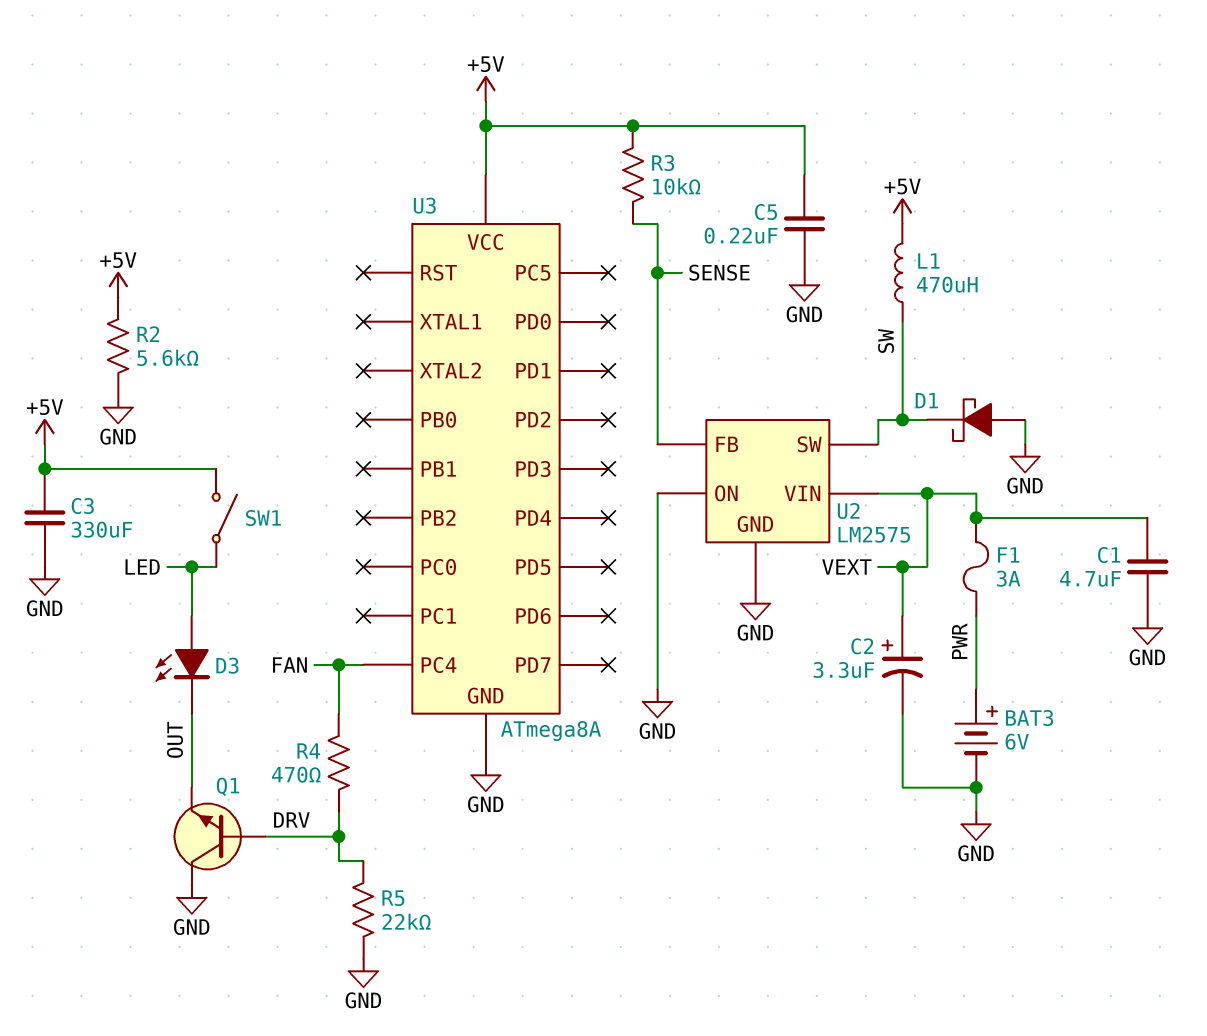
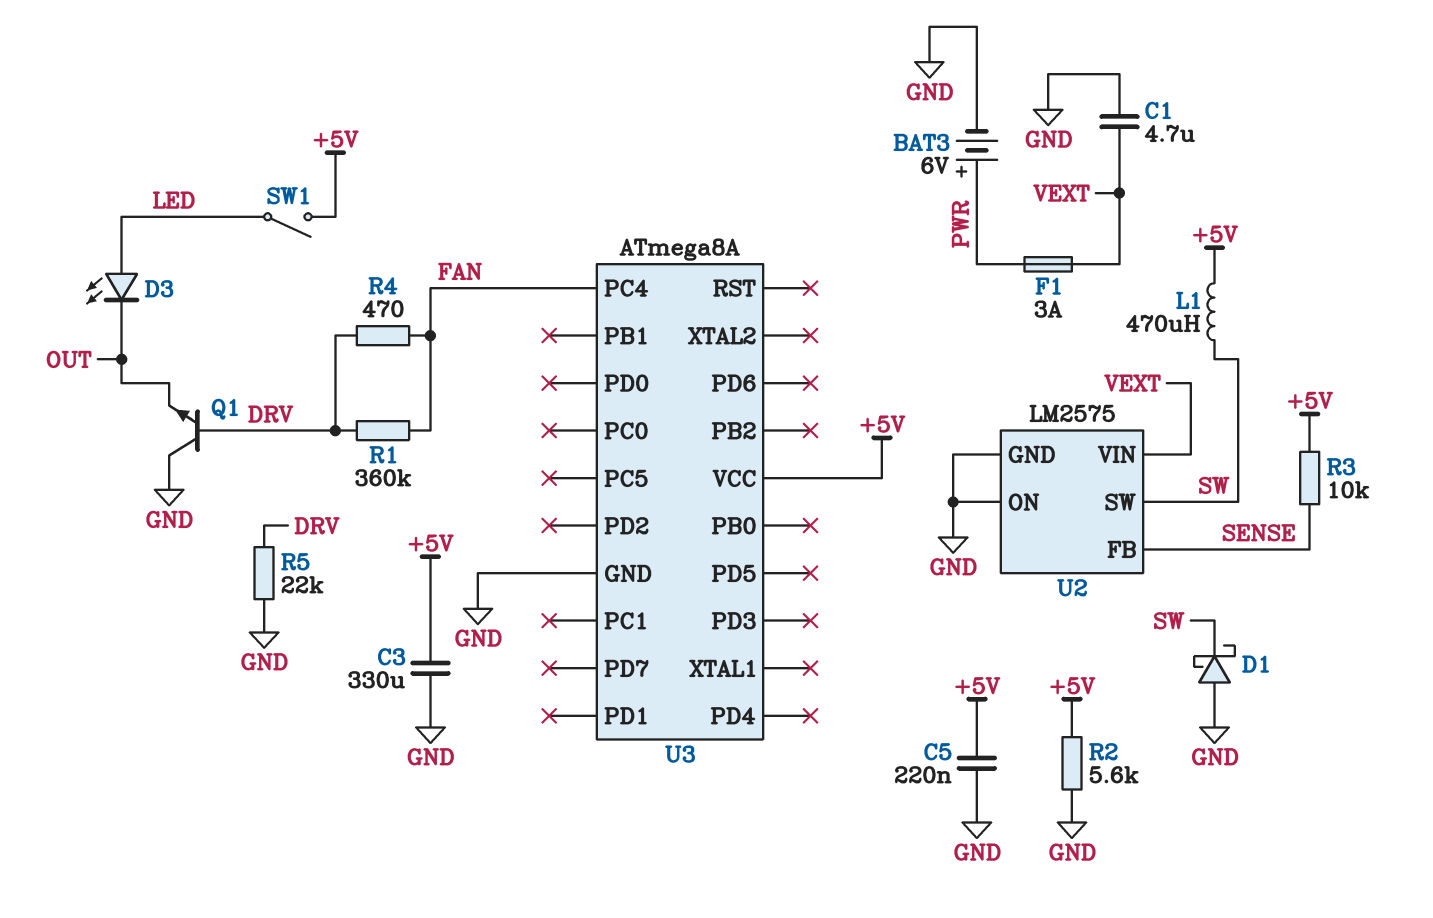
C2: 3.3uF (plus VEXT, minus GND) -> none
R1: none -> 360k (DRV, FAN)

